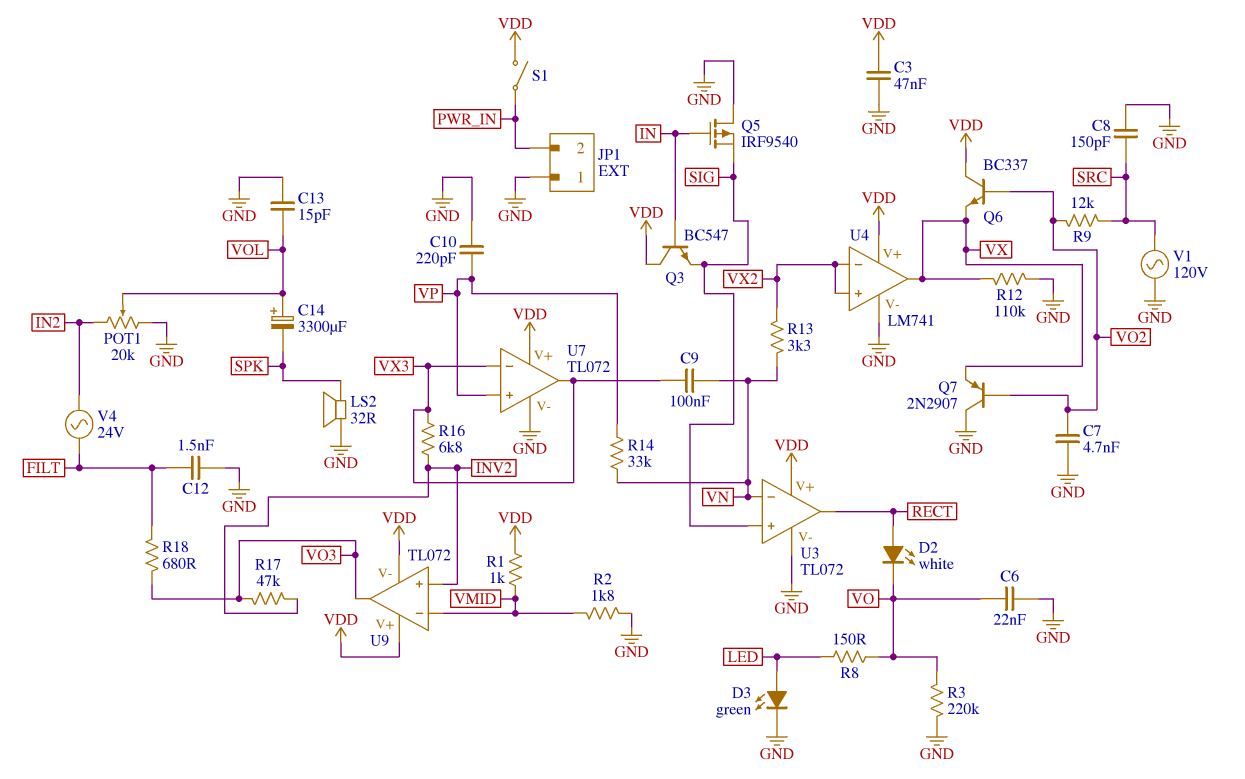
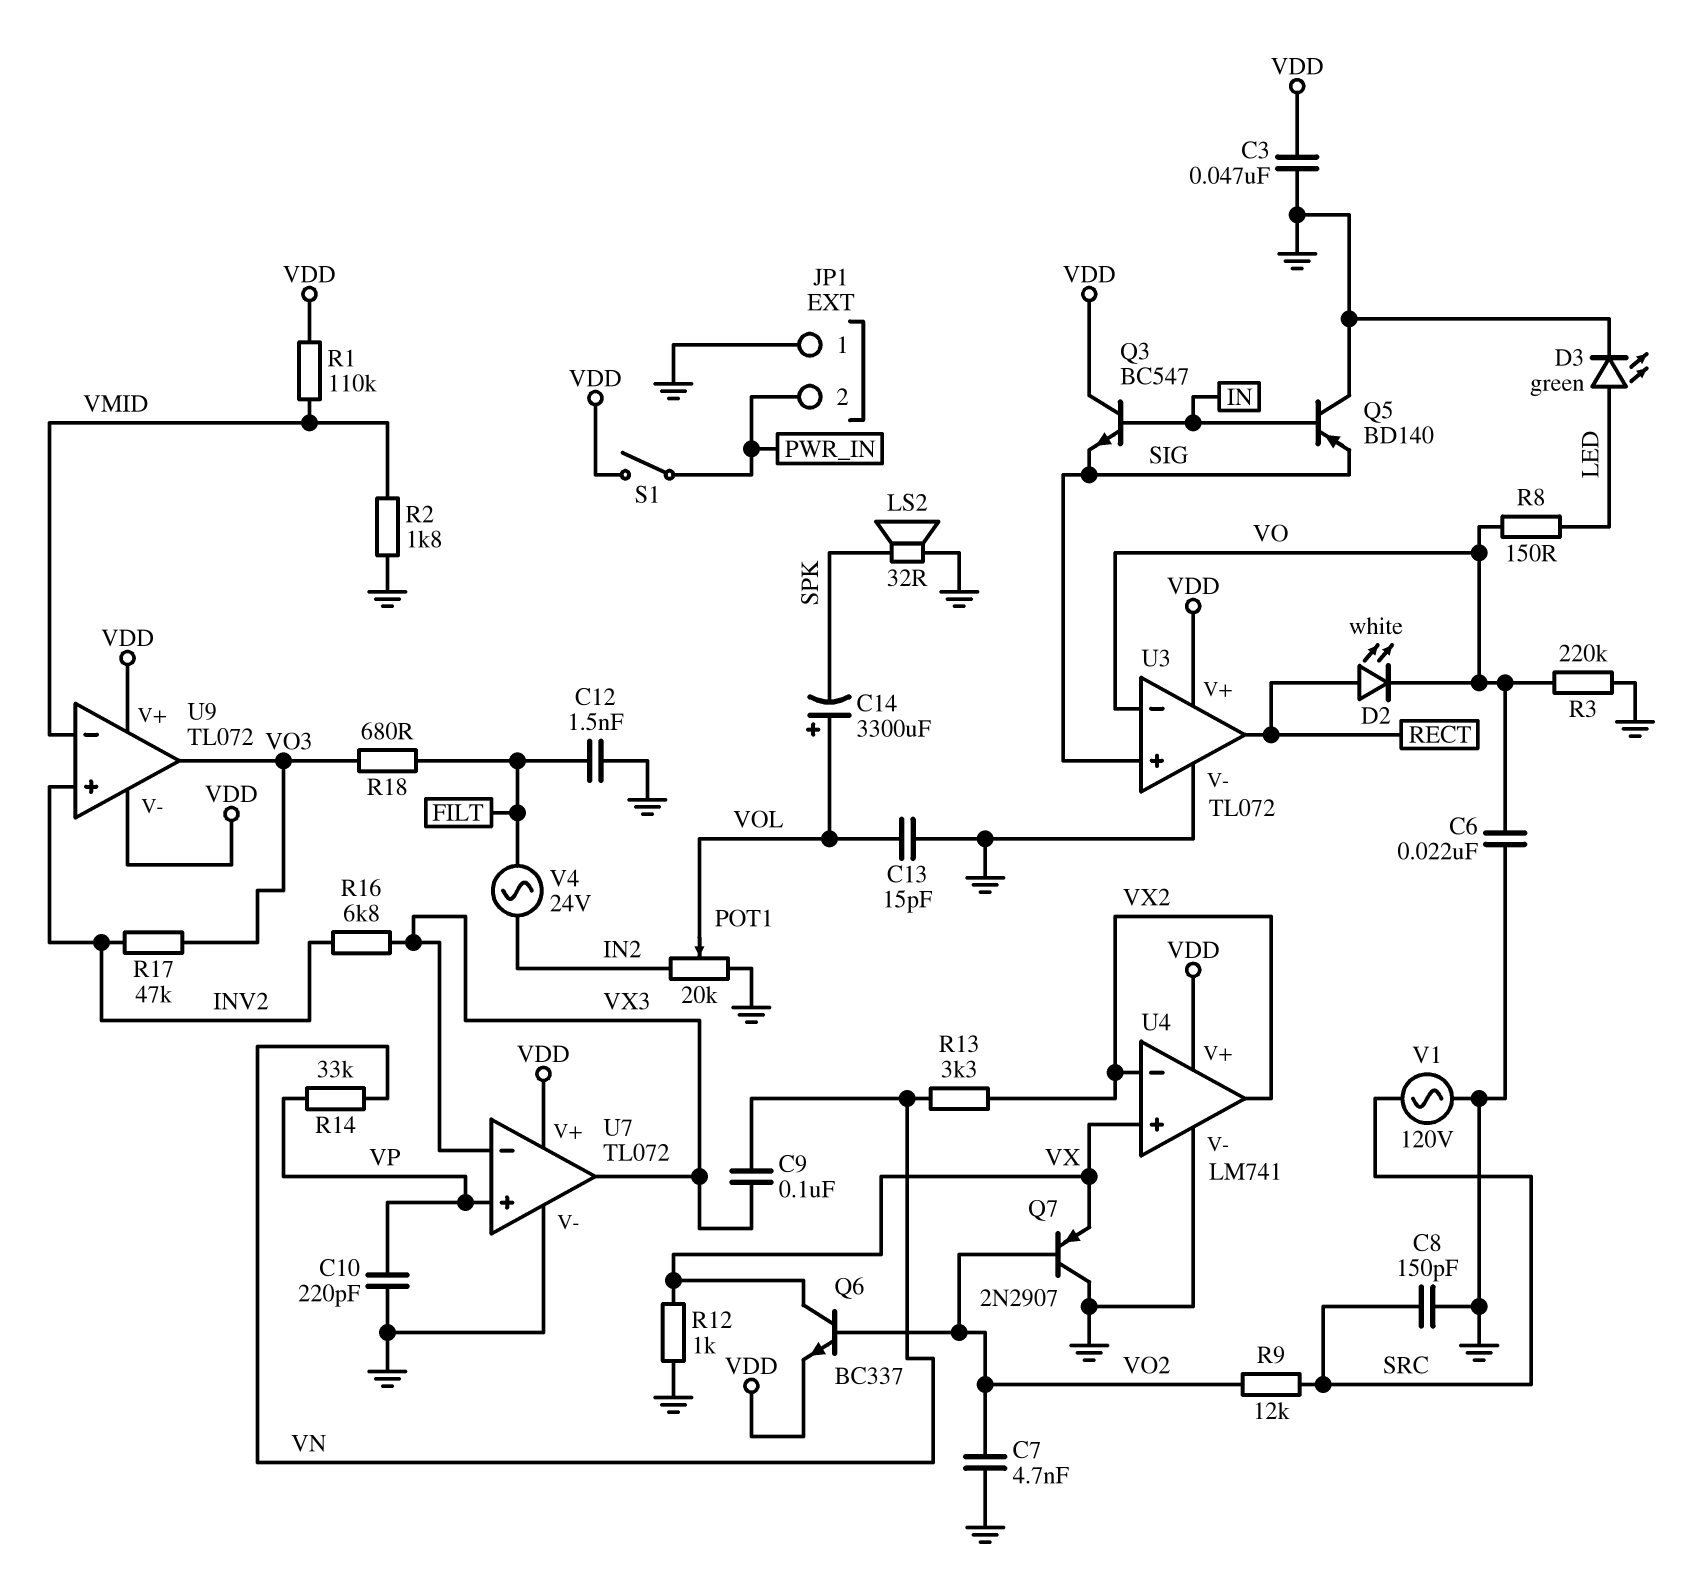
Q5: PMOS IRF9540 (G IN, D GND, S SIG) -> PNP BD140 (B IN, C GND, E SIG)
Q6: NPN BC337 (B VO2, C VDD, E VX) -> NPN BC337 (B VO2, C VX, E VDD)
R1: 1k (VDD, VMID) -> 110k (VDD, VMID)
R12: 110k (GND, VX) -> 1k (GND, VX)
U3 pin in-: VN -> VO
U4 pin in+: VX2 -> VX
U4 pin out: VX -> VX2

